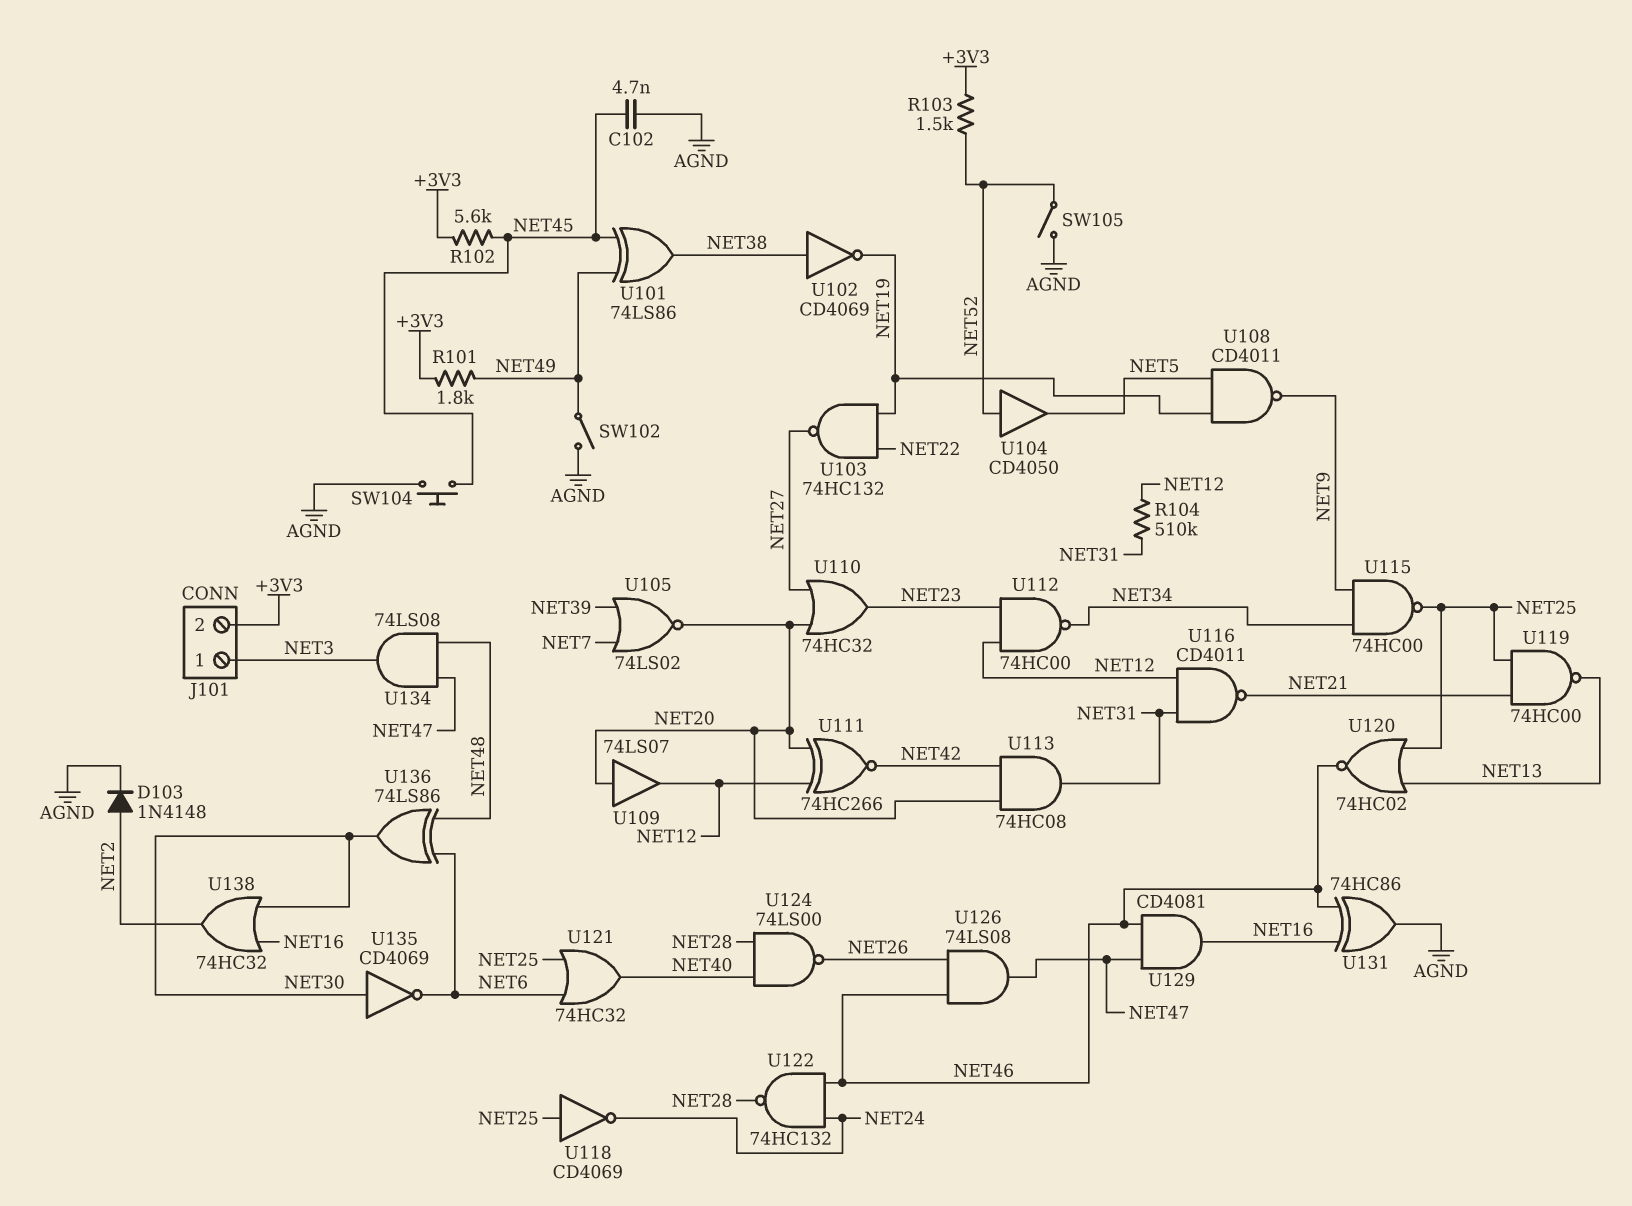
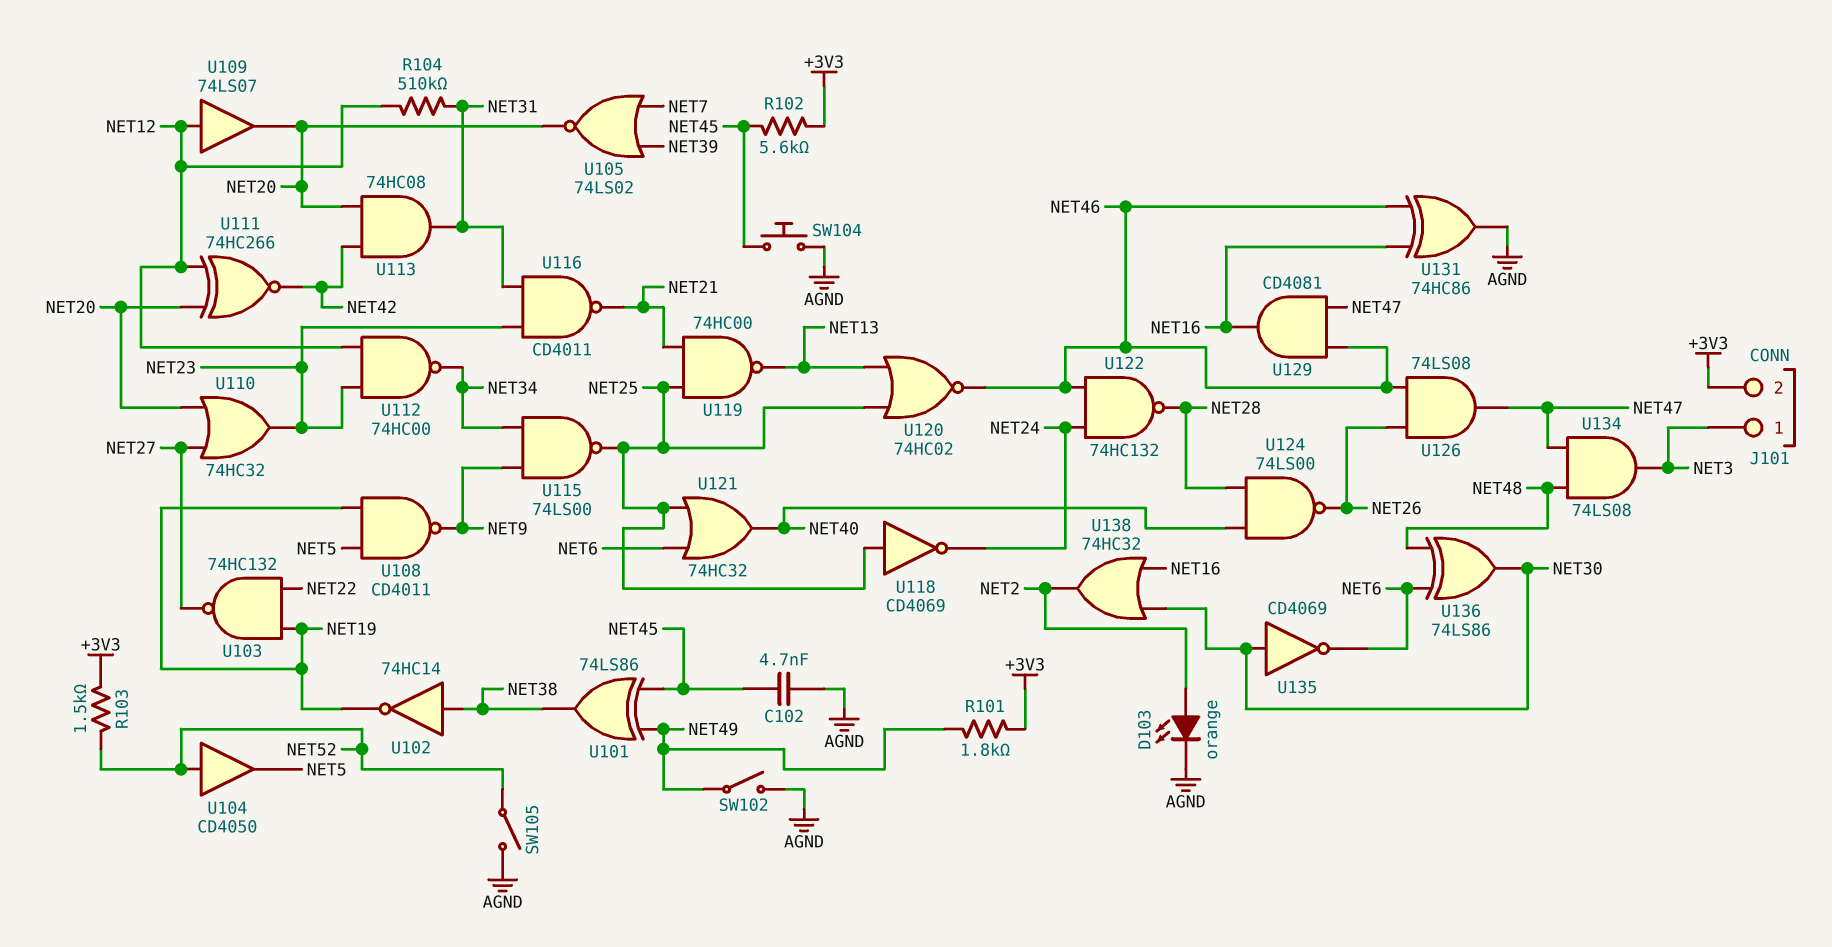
D103: diode 1N4148 (A NET2, K AGND) -> LED orange (A NET2, K AGND)
U102: NOT CD4069 (in NET38, out NET19) -> NOT 74HC14 (in NET38, out NET19)
U109: buffer 74LS07 (in NET20, out NET12) -> buffer 74LS07 (in NET12, out NET20)
U115: NAND 74HC00 (in NET9, in NET34, out NET25) -> NAND 74LS00 (in NET9, in NET34, out NET25)
U116: NAND CD4011 (in NET12, in NET31, out NET21) -> NAND CD4011 (in NET23, in NET31, out NET21)

